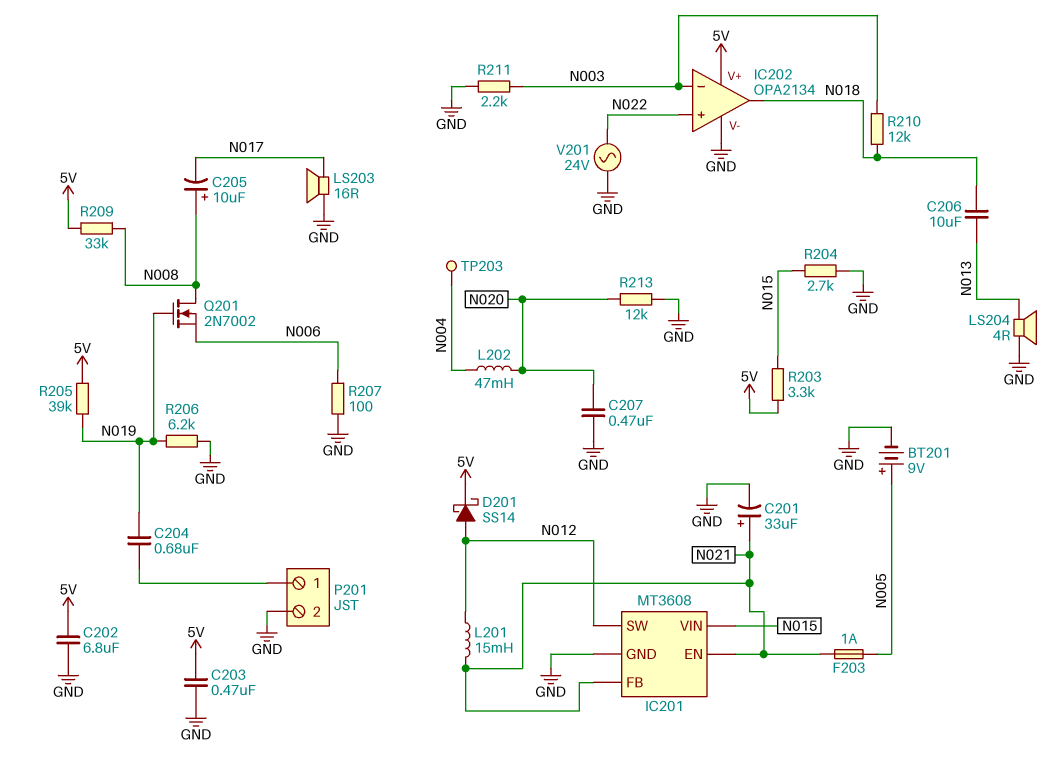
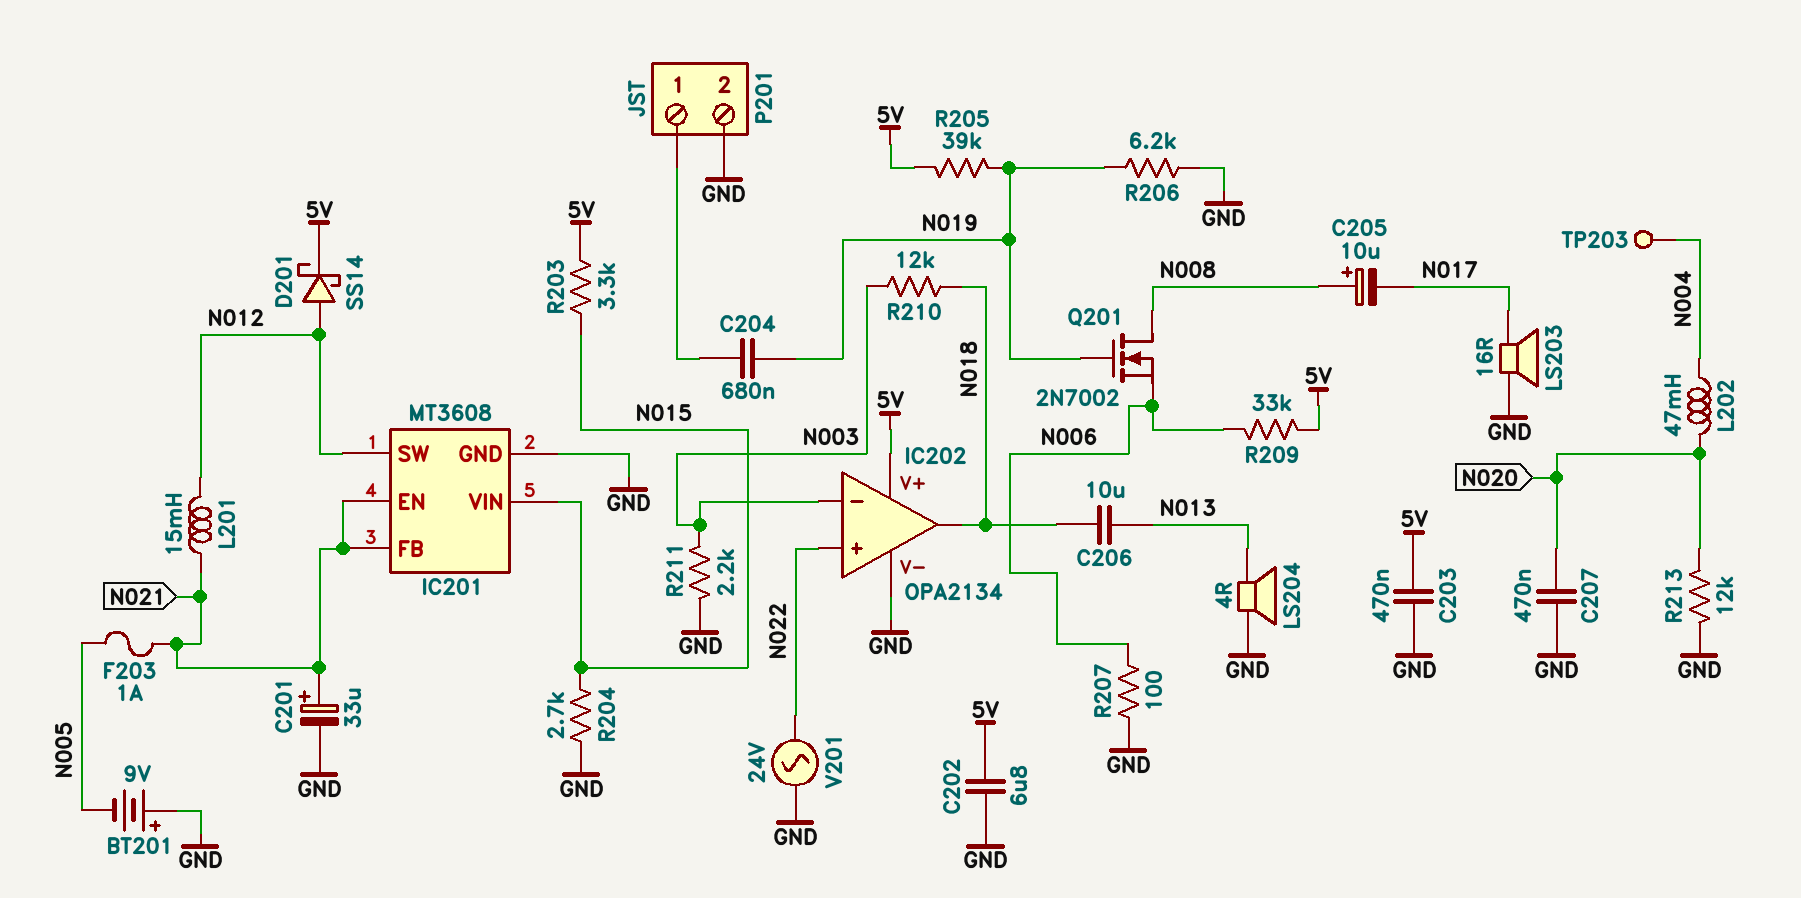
BT201: 9V (plus N005, minus GND) -> 9V (plus GND, minus N005)
R209: 33k (5V, N008) -> 33k (5V, N006)

